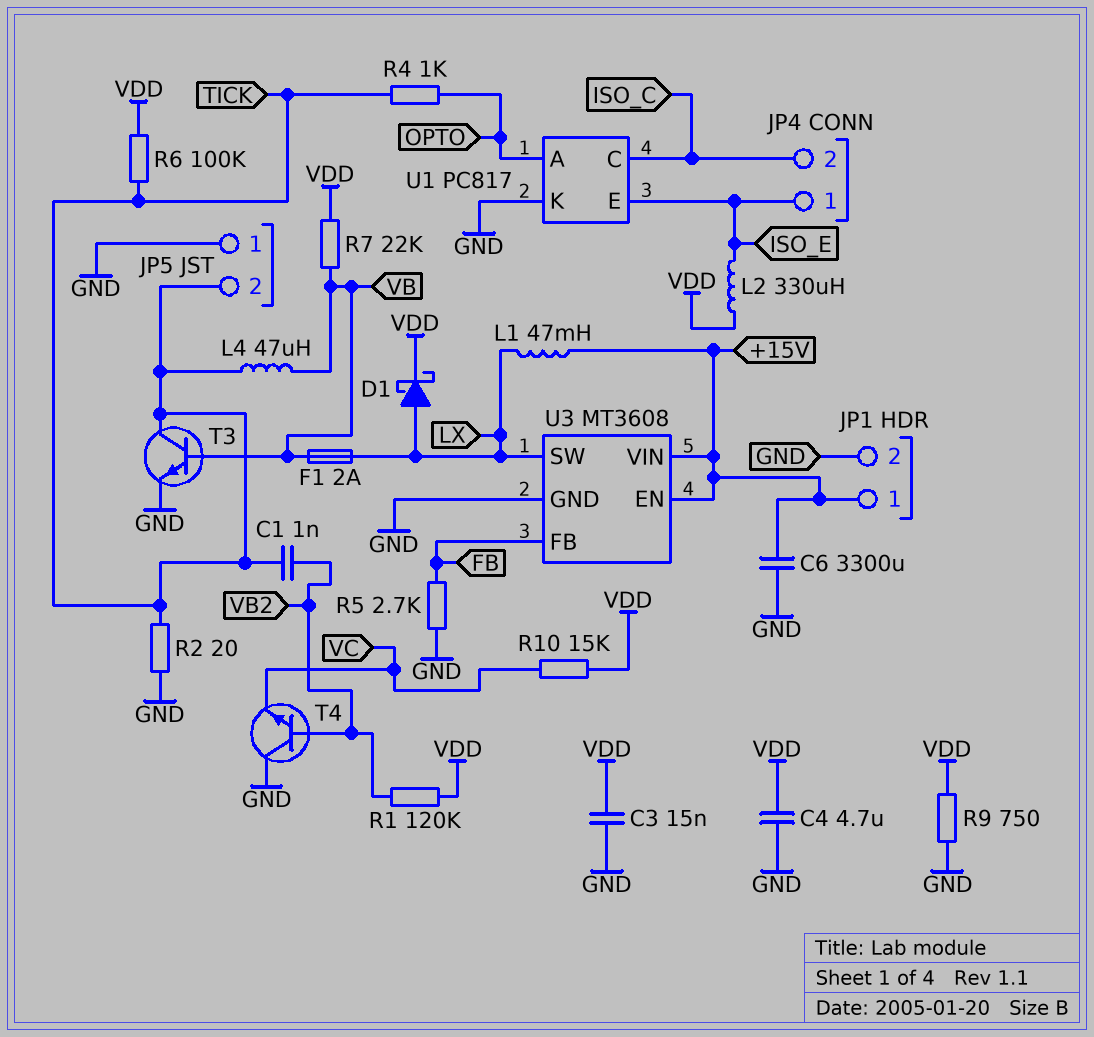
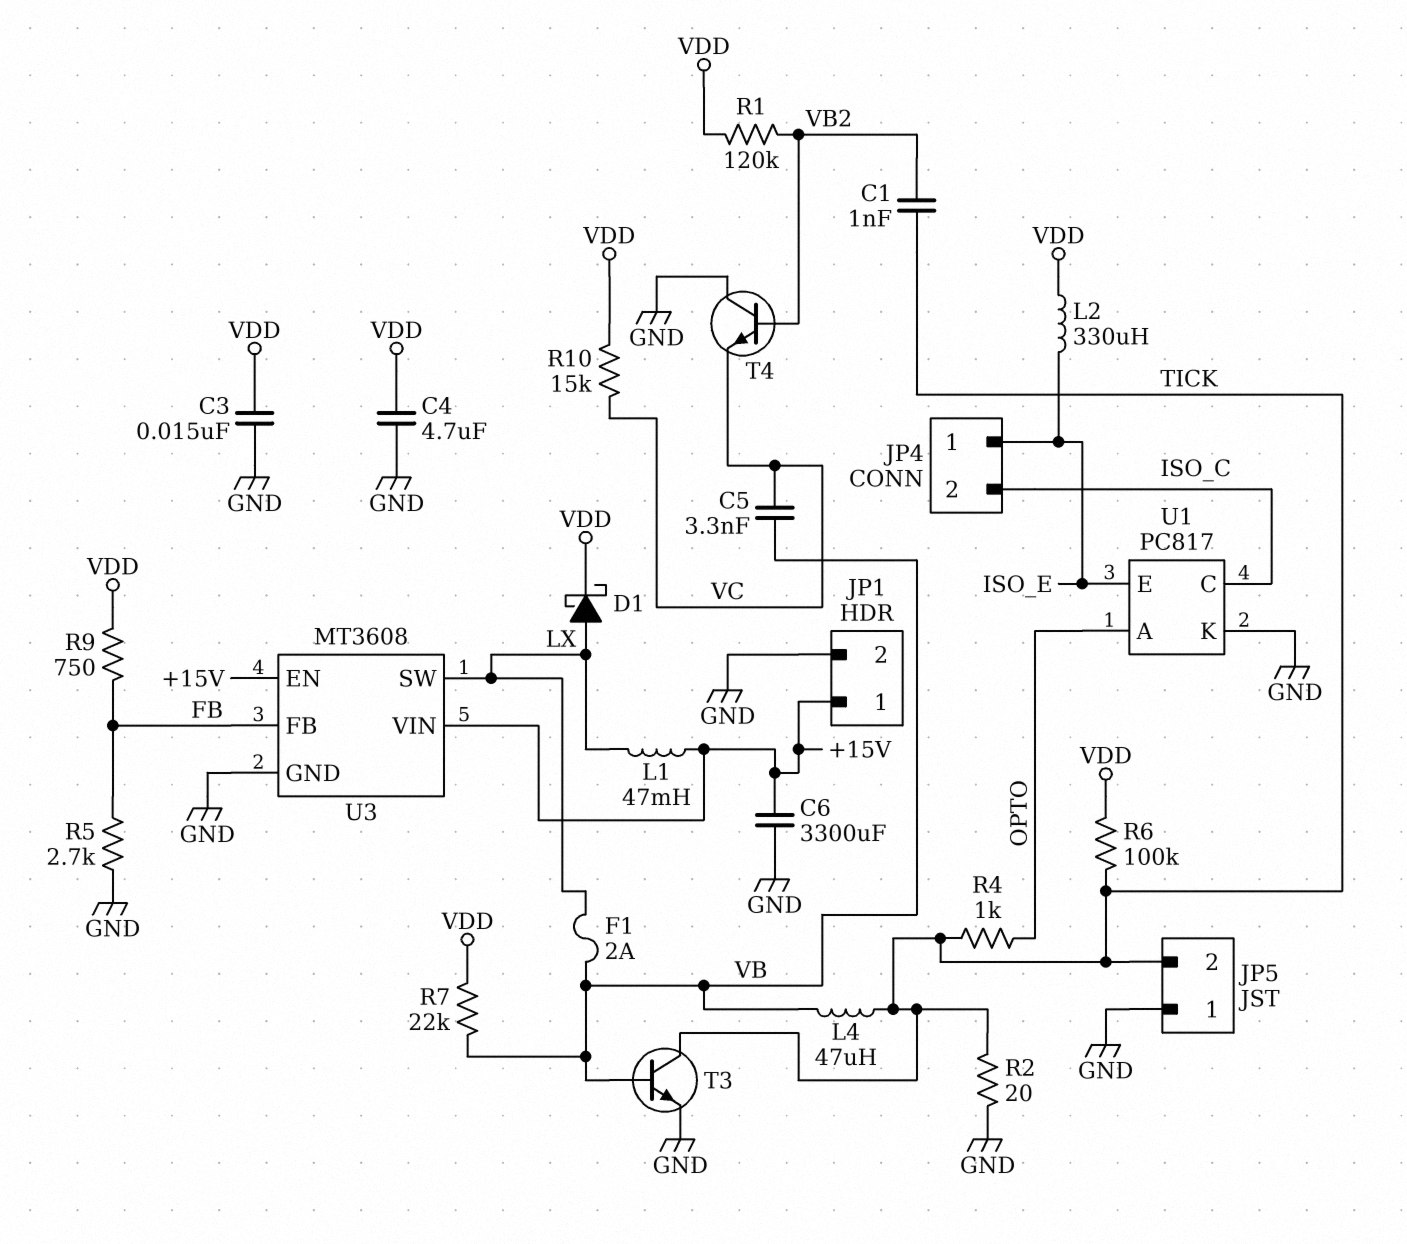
C5: none -> 3.3nF (VB, VC)
R9: 750 (GND, VDD) -> 750 (FB, VDD)

